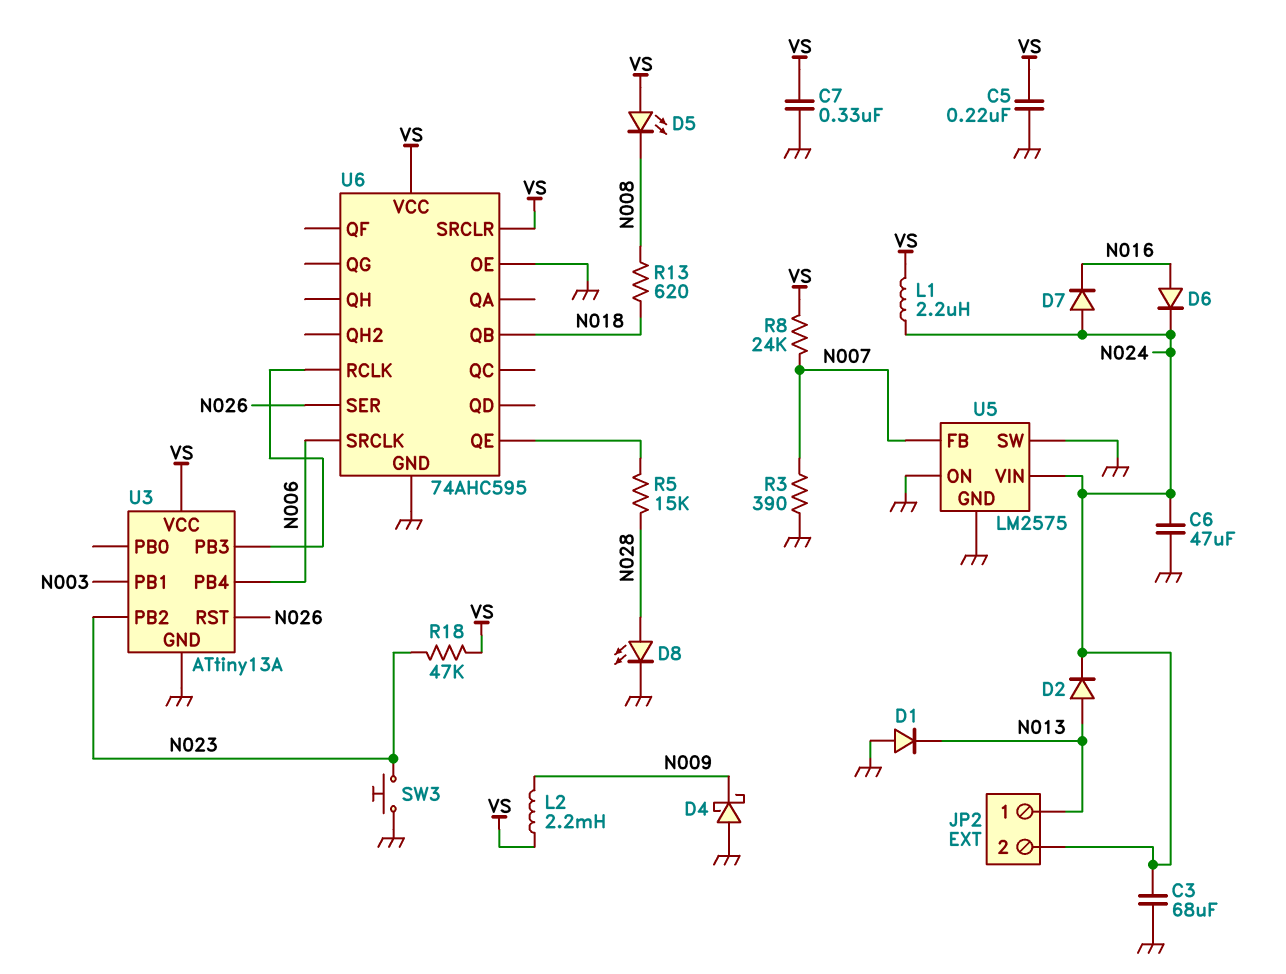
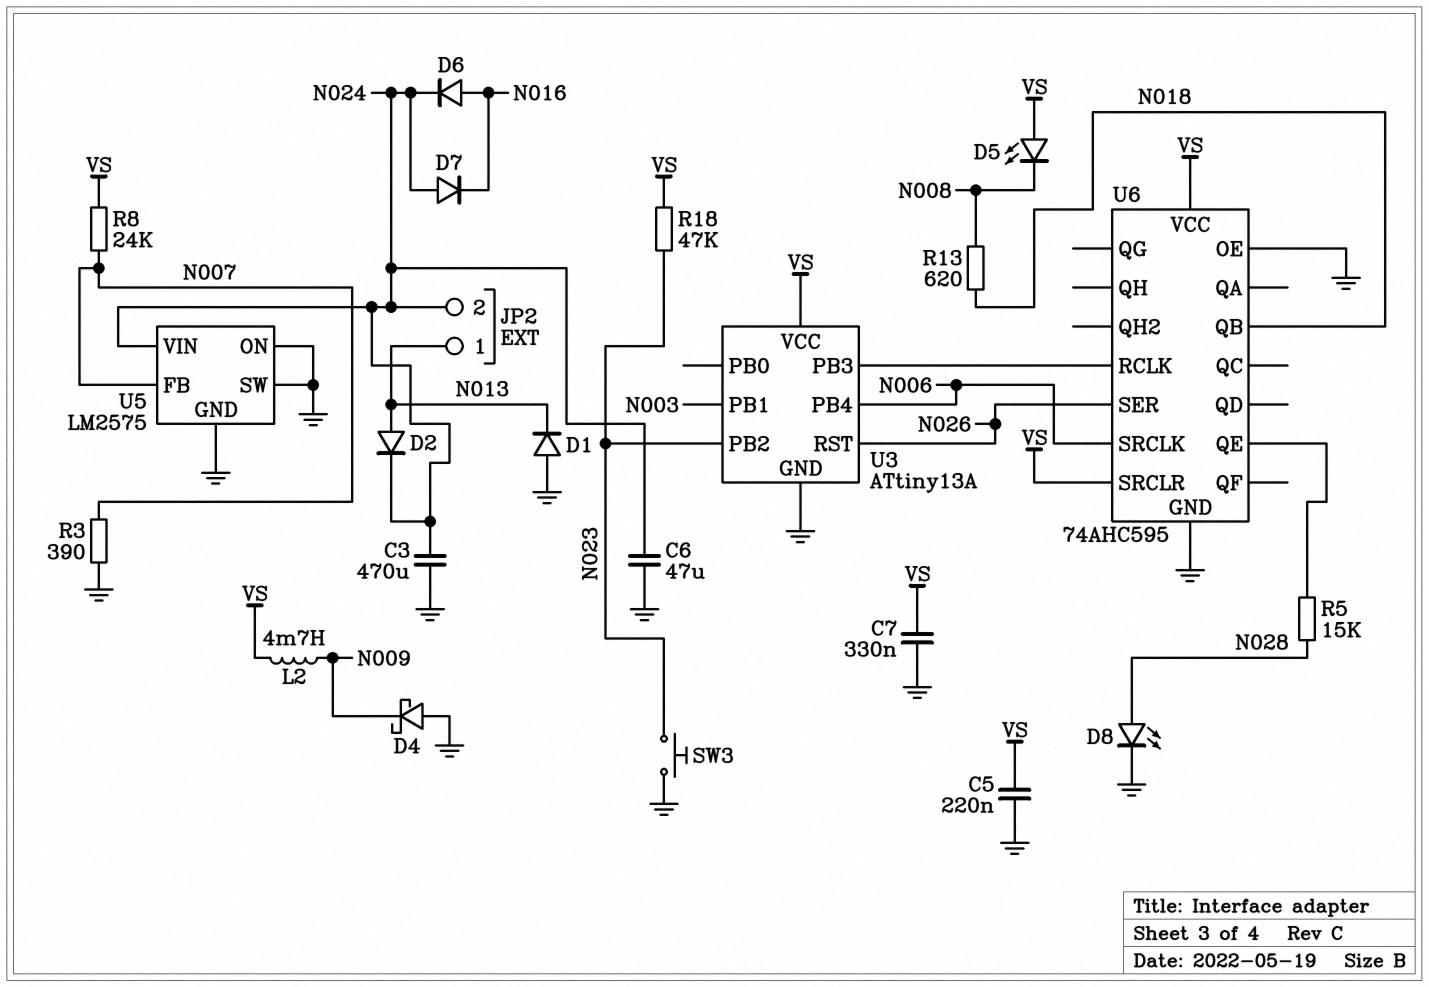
C3: 68uF (GND, N024) -> 470uF (GND, N024)
L1: 2.2uH (N024, VS) -> none
L2: 2.2mH (N009, VS) -> 4.7mH (N009, VS)

